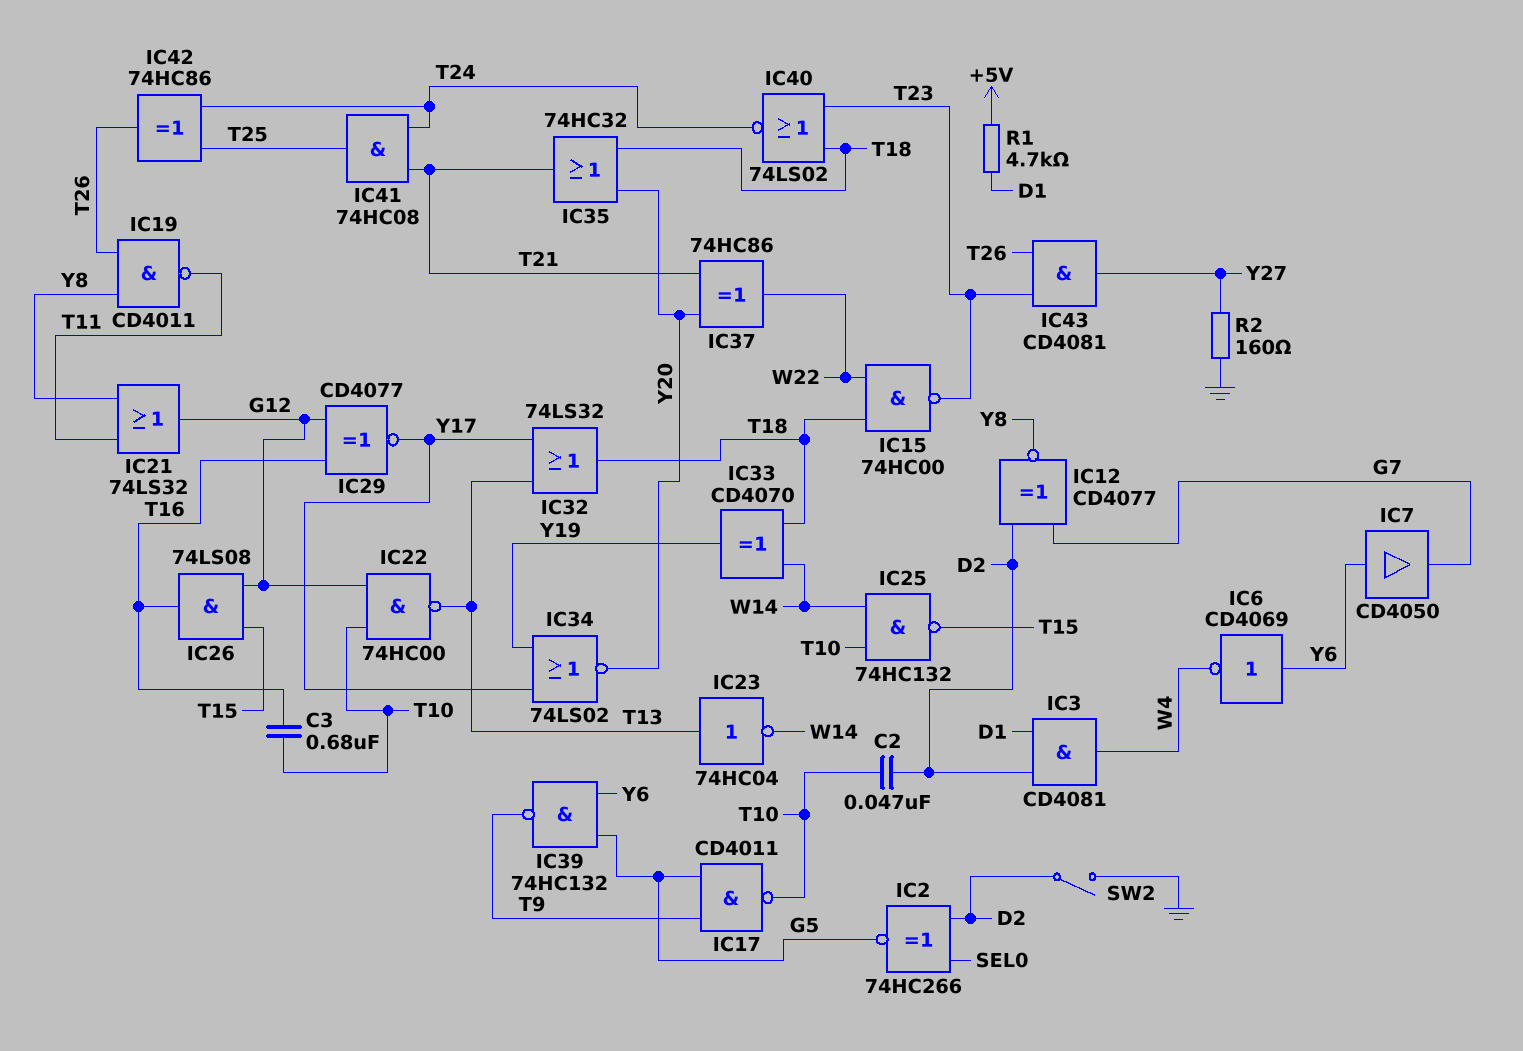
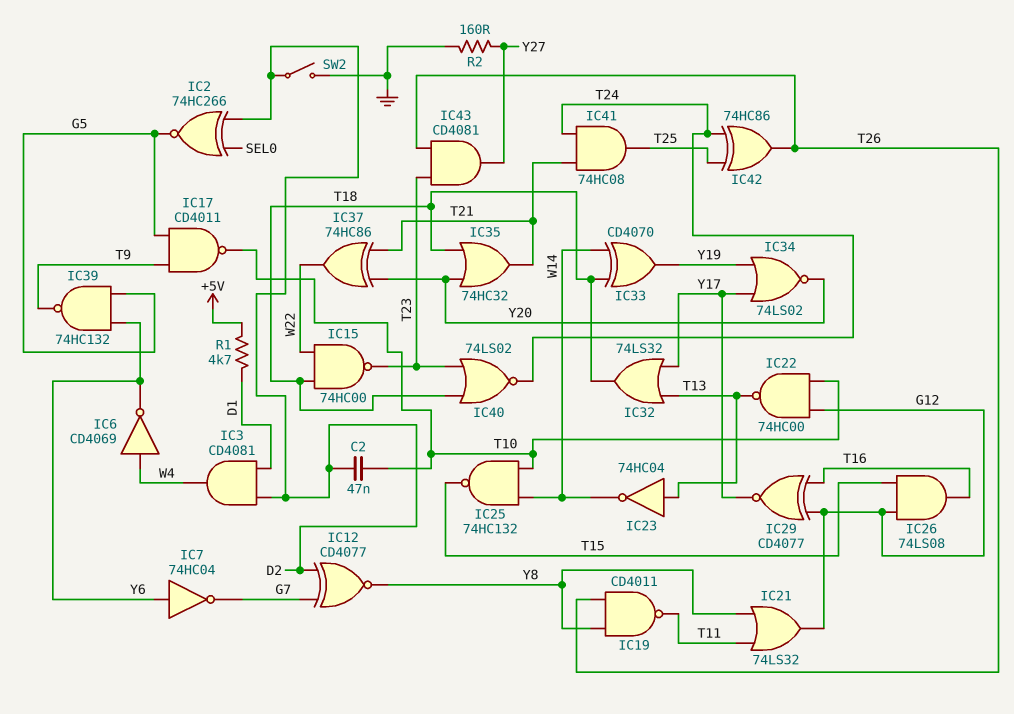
C3: 680nF (T10, T16) -> none
IC6: NOT CD4069 (in Y6, out W4) -> NOT CD4069 (in W4, out Y6)
IC7: buffer CD4050 (in Y6, out G7) -> NOT 74HC04 (in Y6, out G7)

